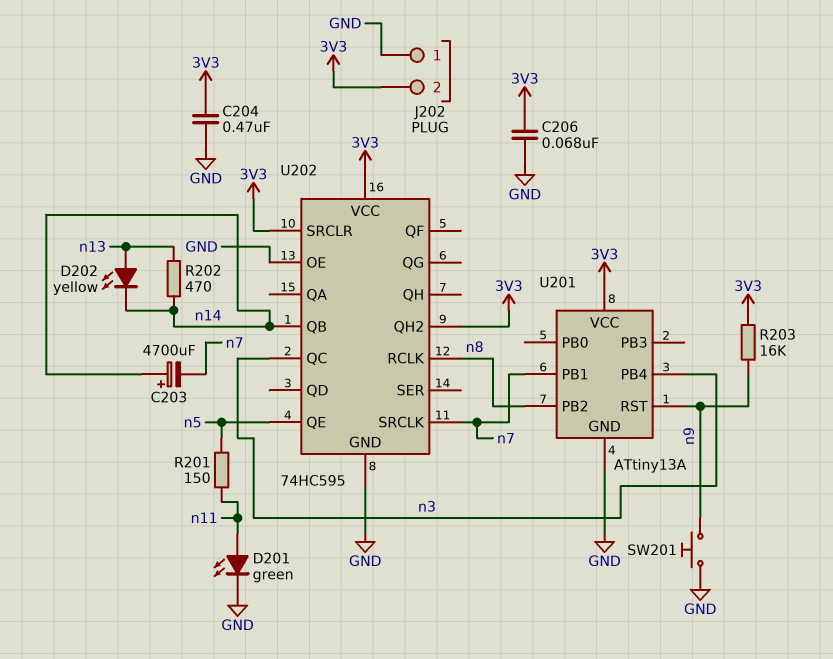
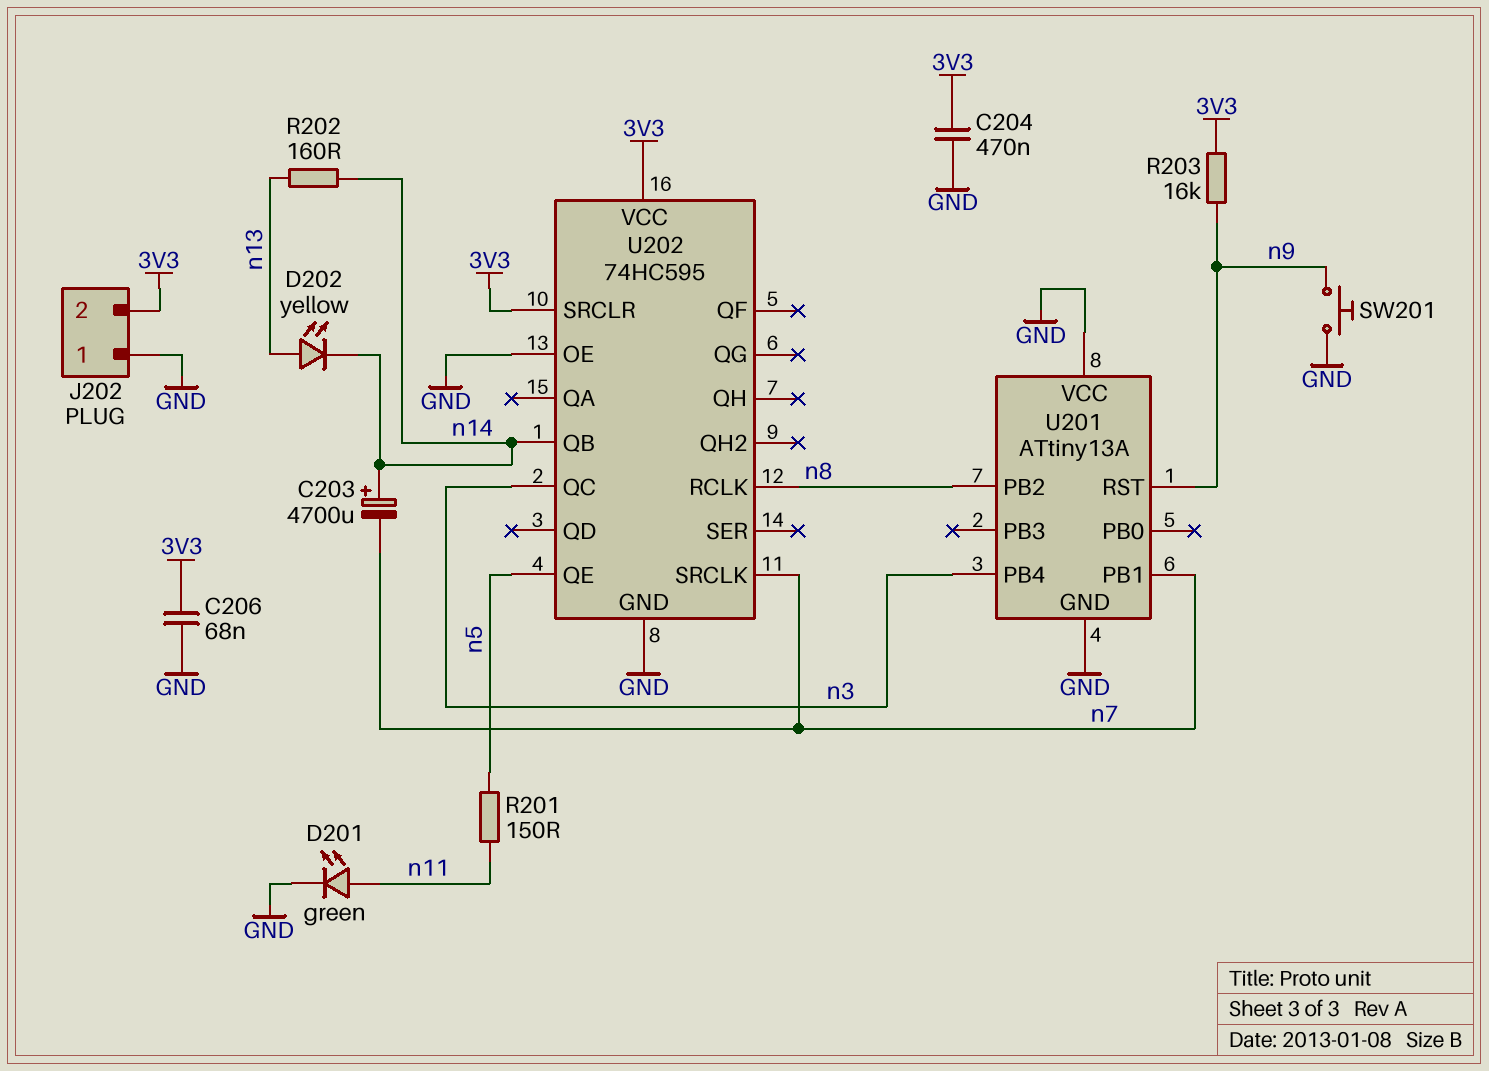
R202: 470 (n13, n14) -> 160 (n13, n14)
U201 pin VCC: 3V3 -> GND
U202 pin QH2: 3V3 -> none

